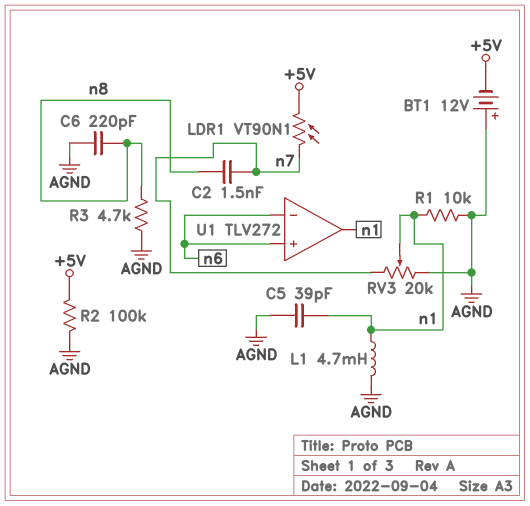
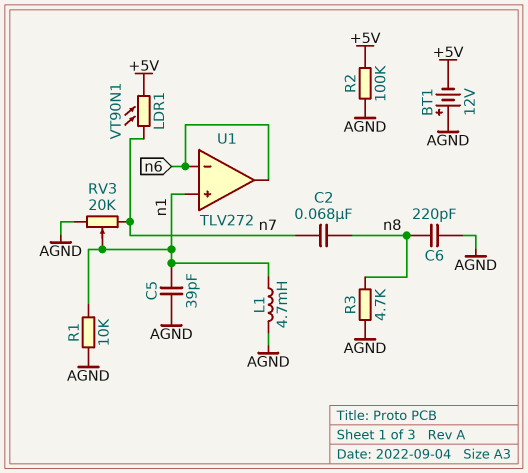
C2: 1.5nF (n7, n8) -> 68nF (n7, n8)
U1 pin in+: n6 -> n1
U1 pin out: n1 -> n6

